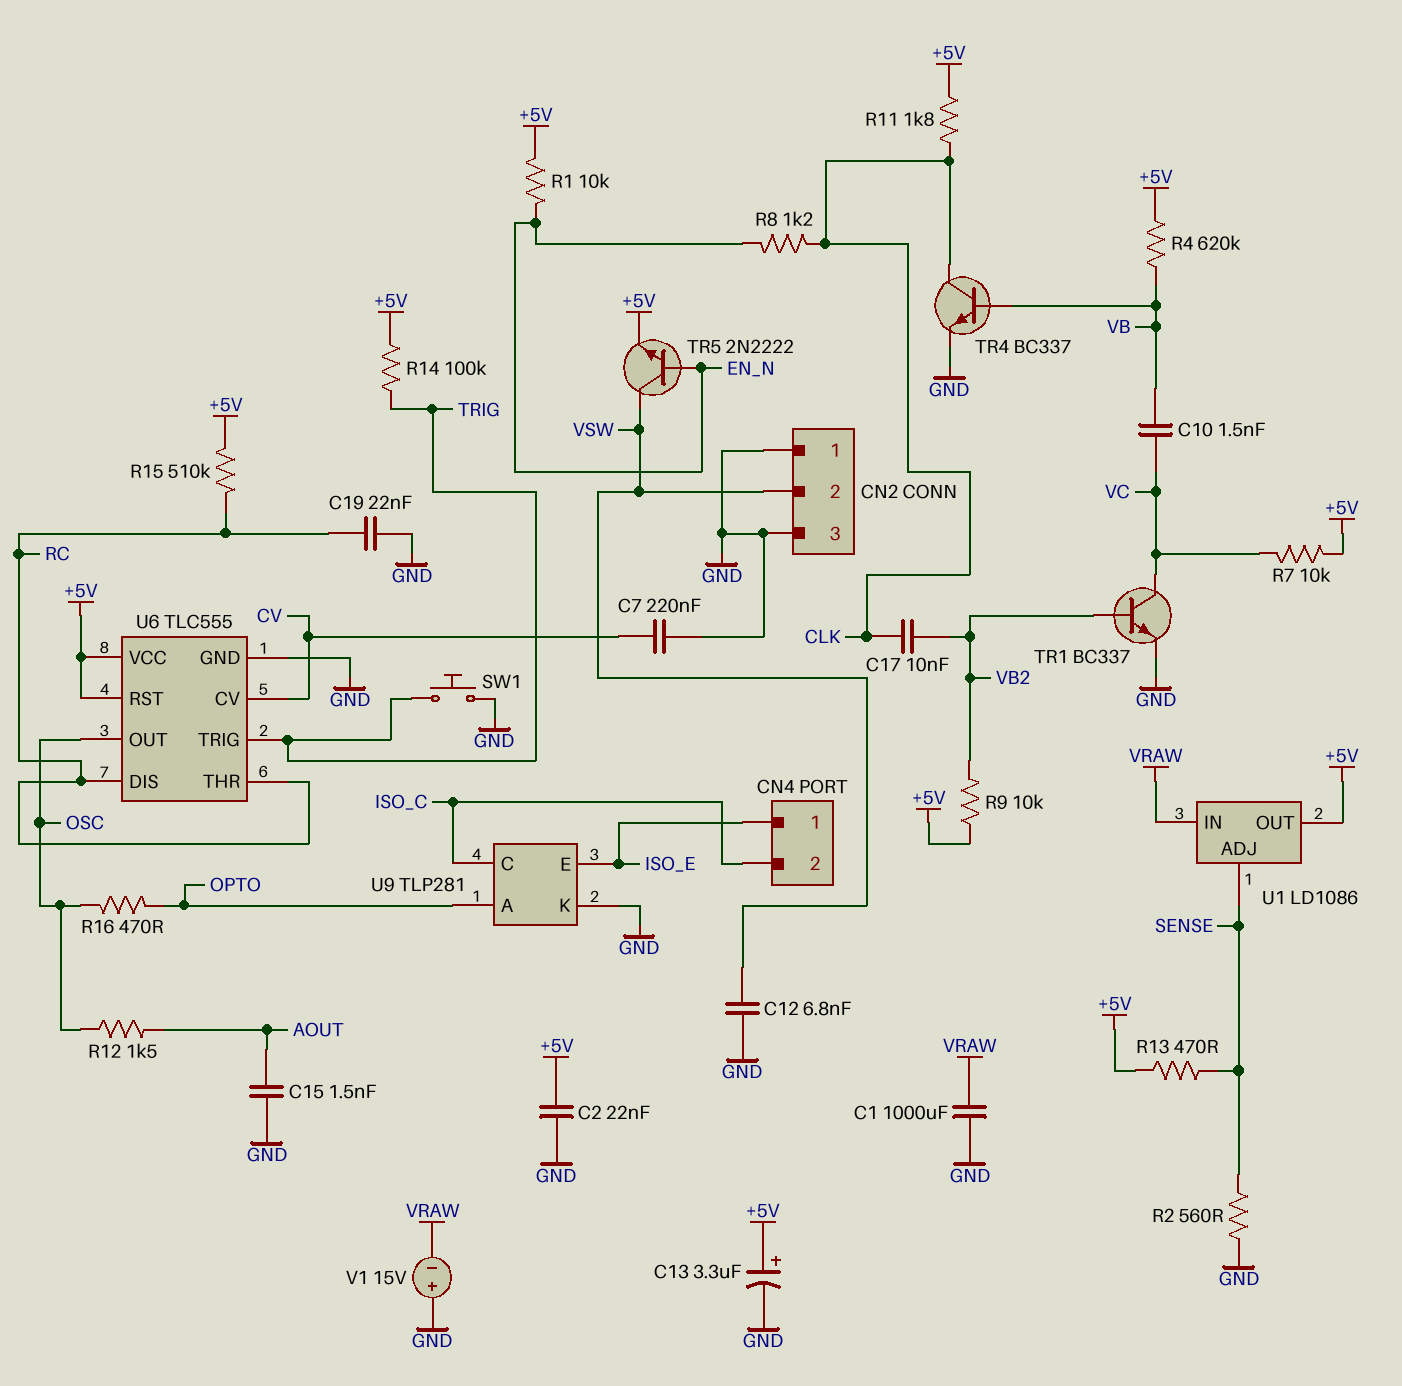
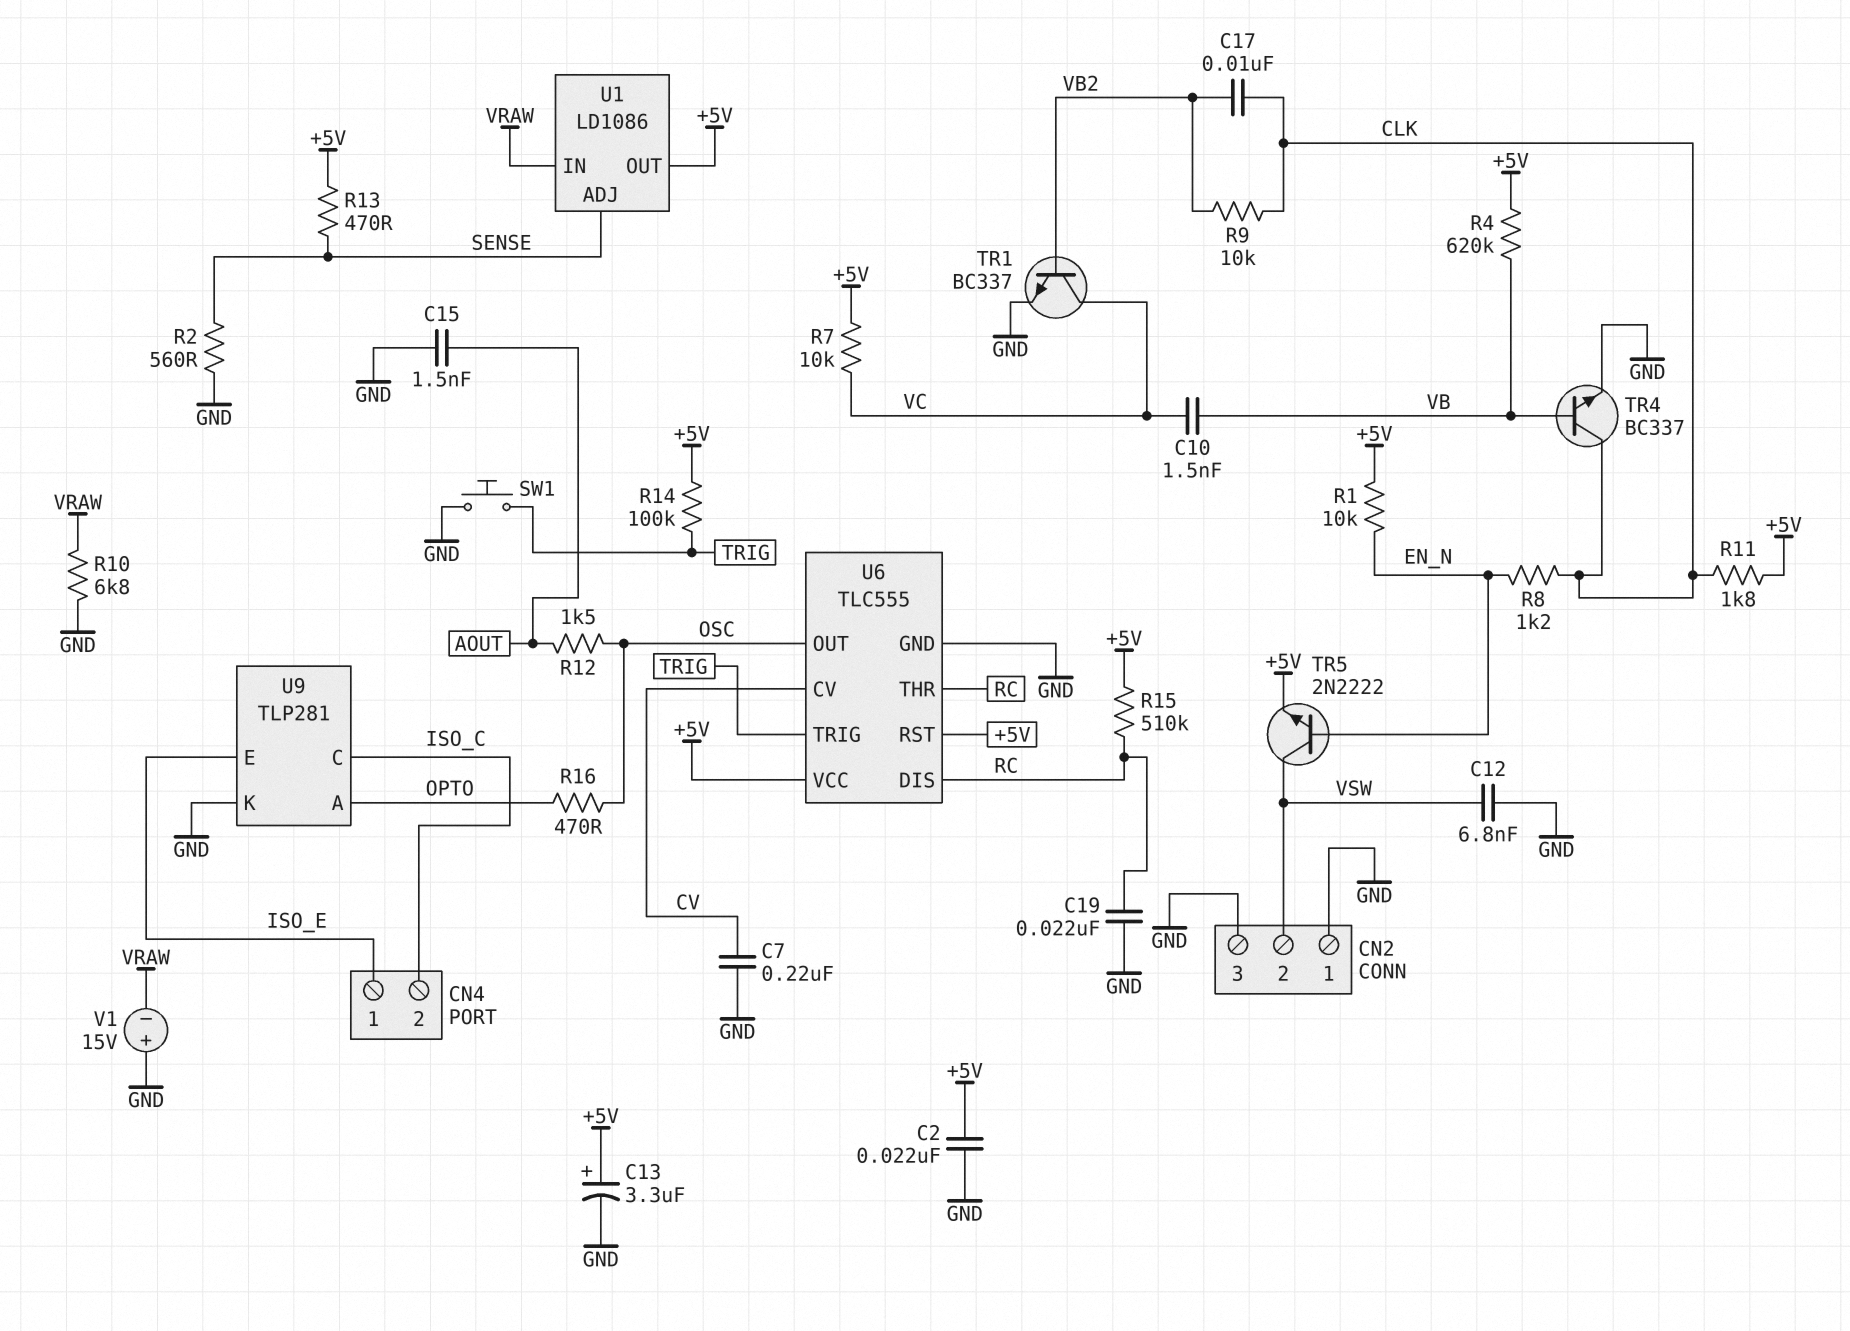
C1: 1000uF (GND, VRAW) -> none
R9: 10k (+5V, VB2) -> 10k (CLK, VB2)
R10: none -> 6.8k (GND, VRAW)

